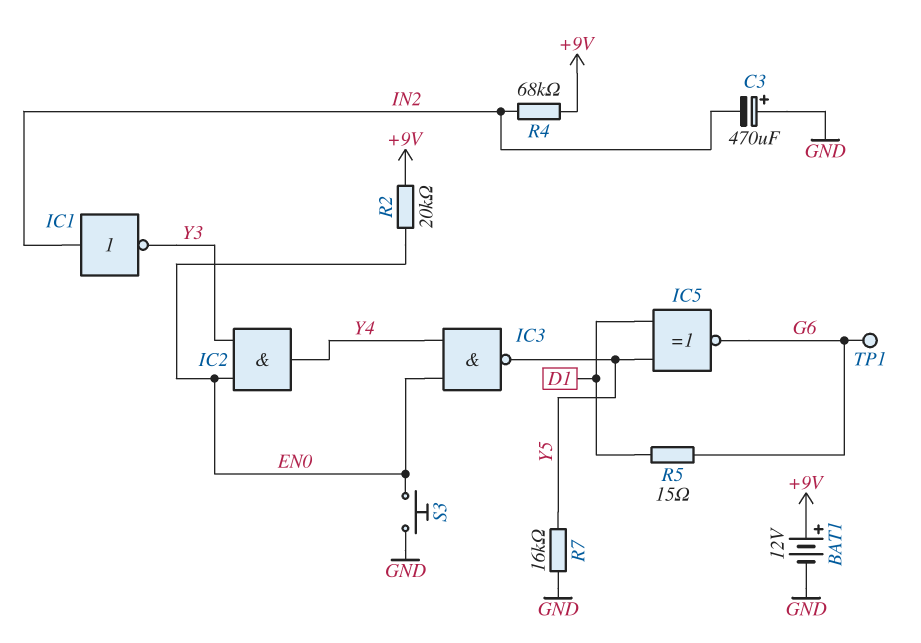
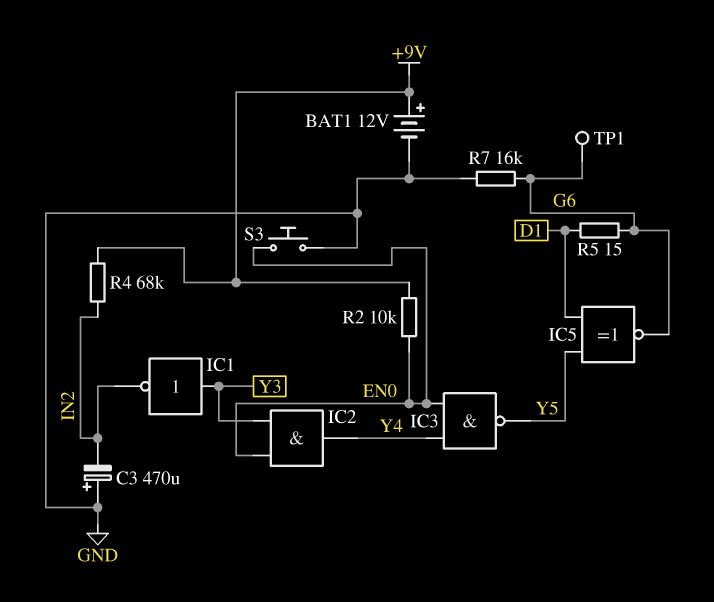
IC1: NOT (in IN2, out Y3) -> NOT (in Y3, out IN2)
R2: 20k (+9V, EN0) -> 10k (+9V, EN0)
R7: 16k (GND, Y5) -> 16k (G6, GND)

